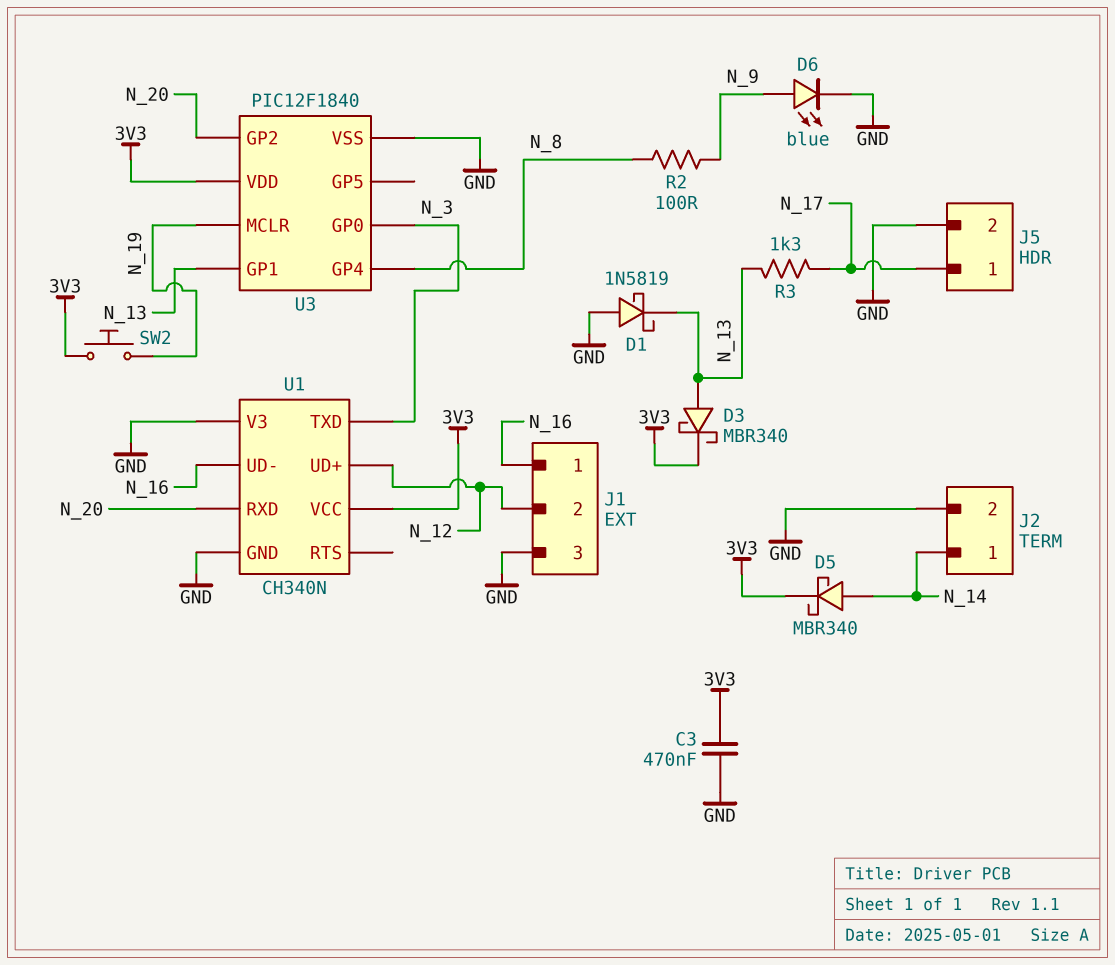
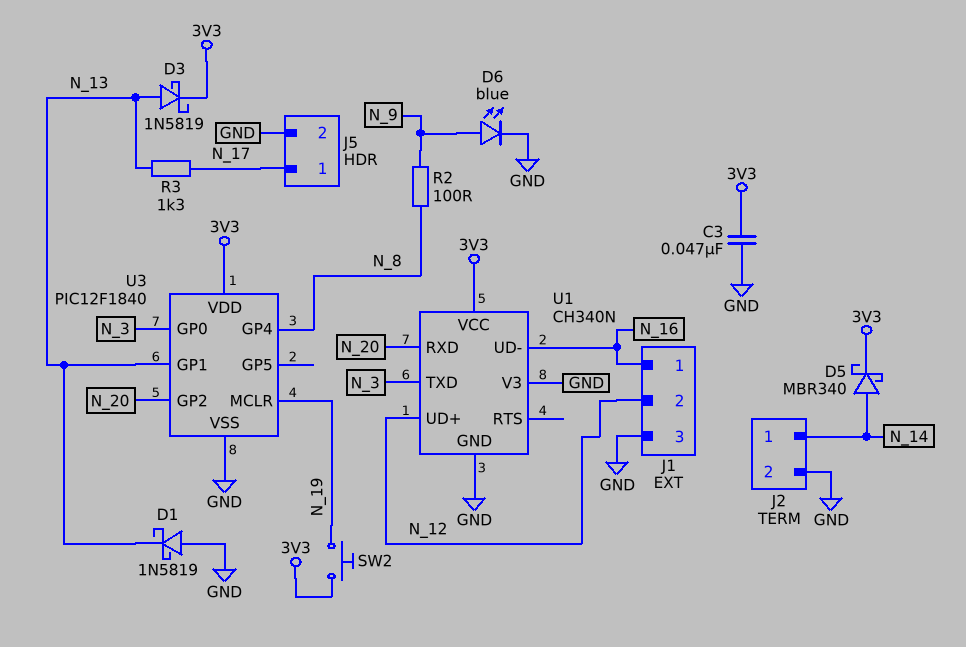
C3: 470nF (3V3, GND) -> 47nF (3V3, GND)
D3: schottky MBR340 (A N_13, K 3V3) -> schottky 1N5819 (A N_13, K 3V3)

